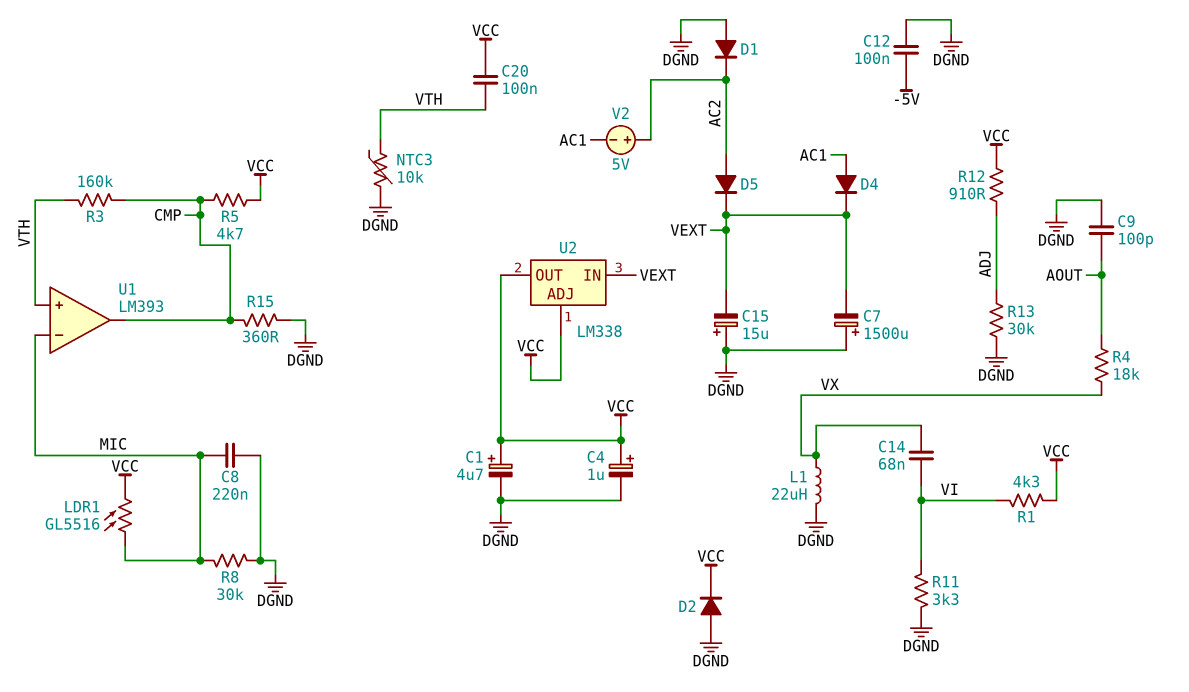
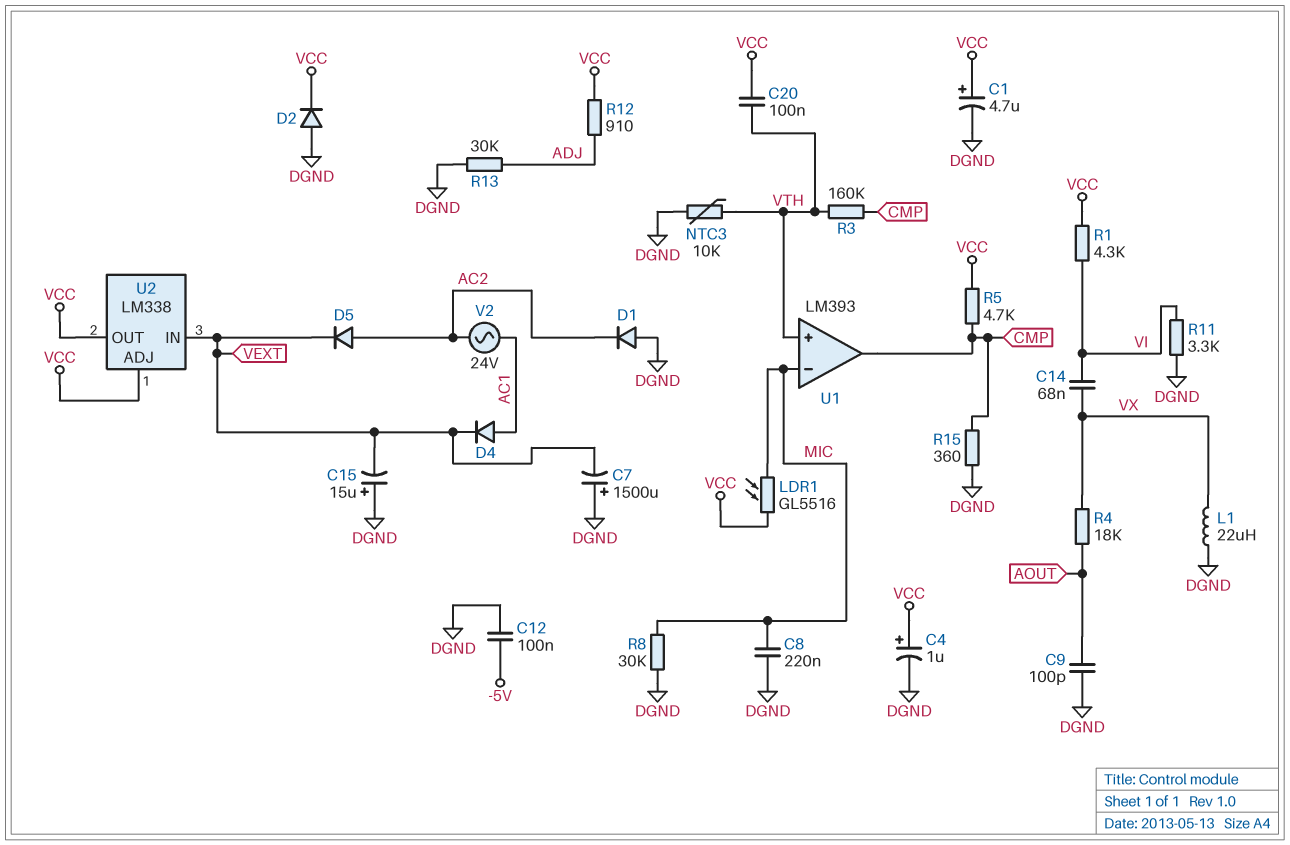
V2: 5V (plus AC2, minus AC1) -> AC 24V (AC1, AC2)

